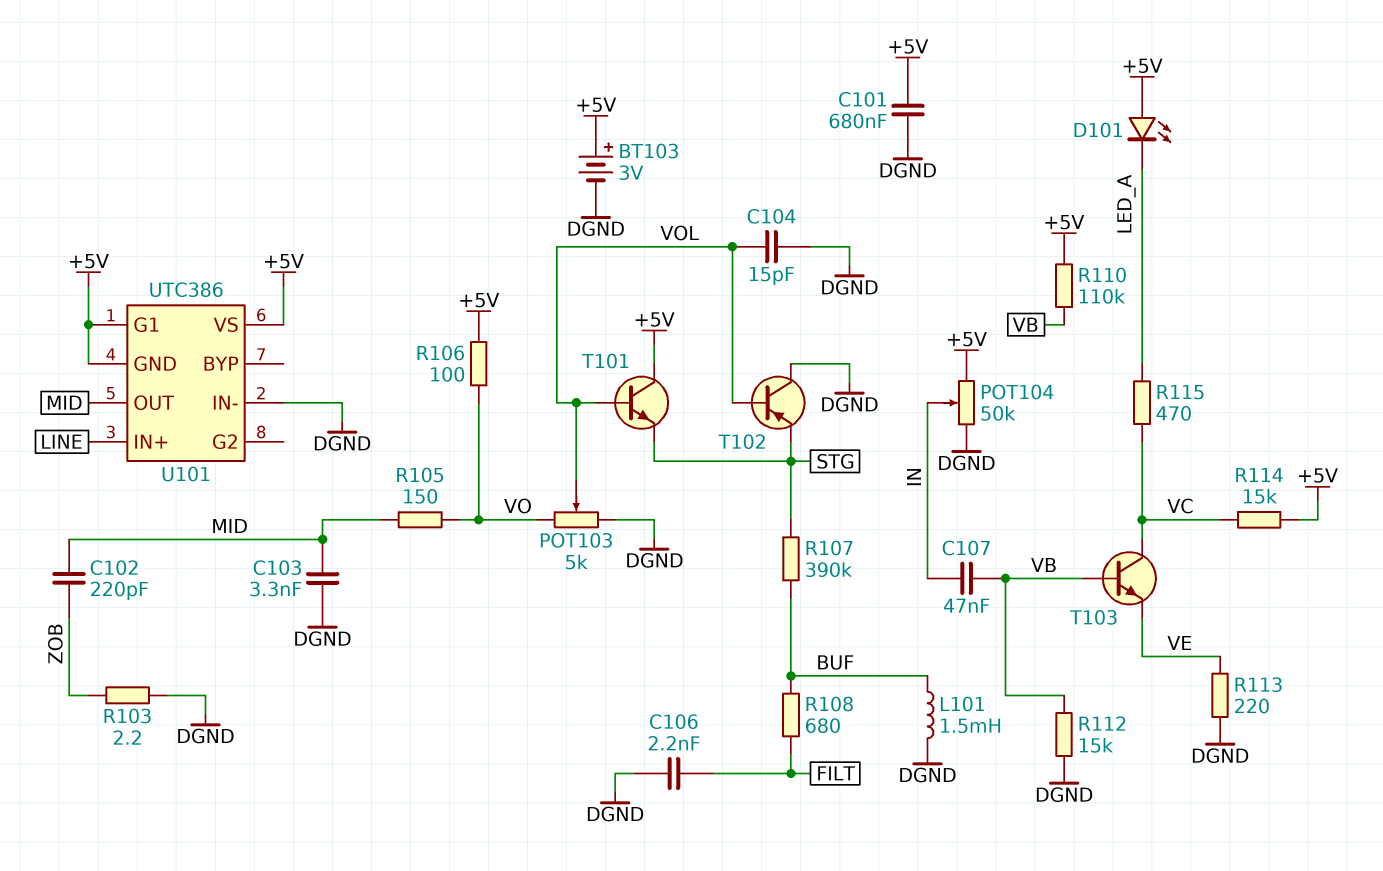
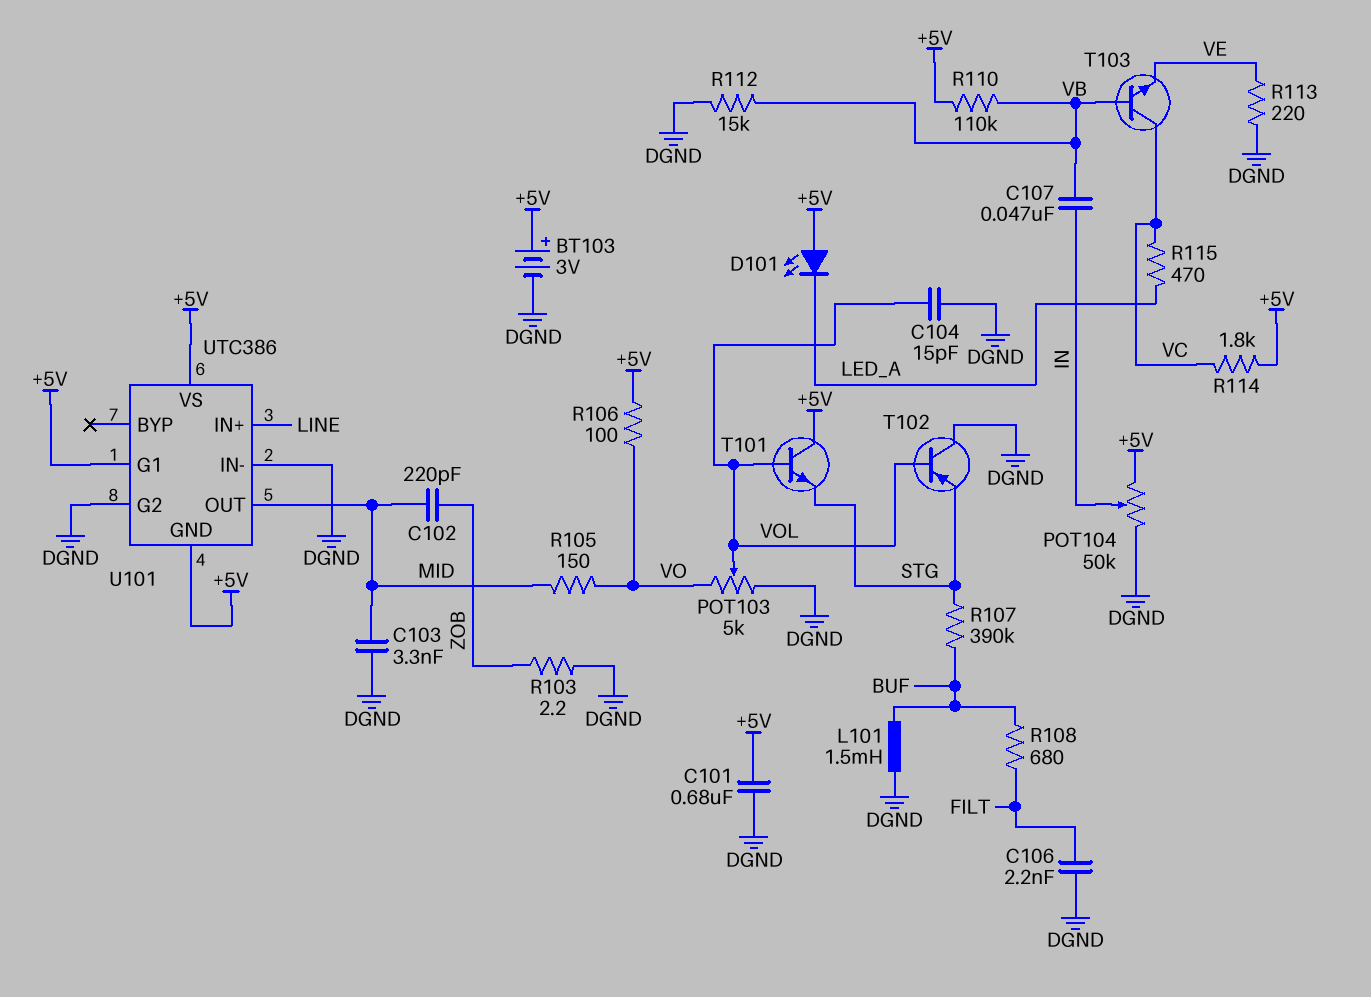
R114: 15k (+5V, VC) -> 1.8k (+5V, VC)
U101 pin G2: none -> DGND

